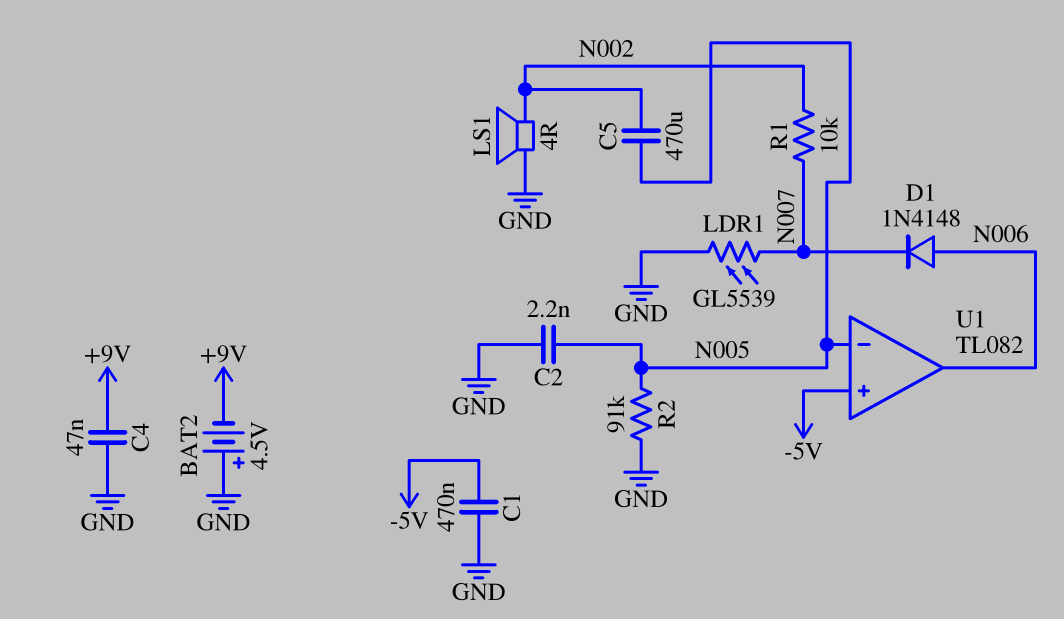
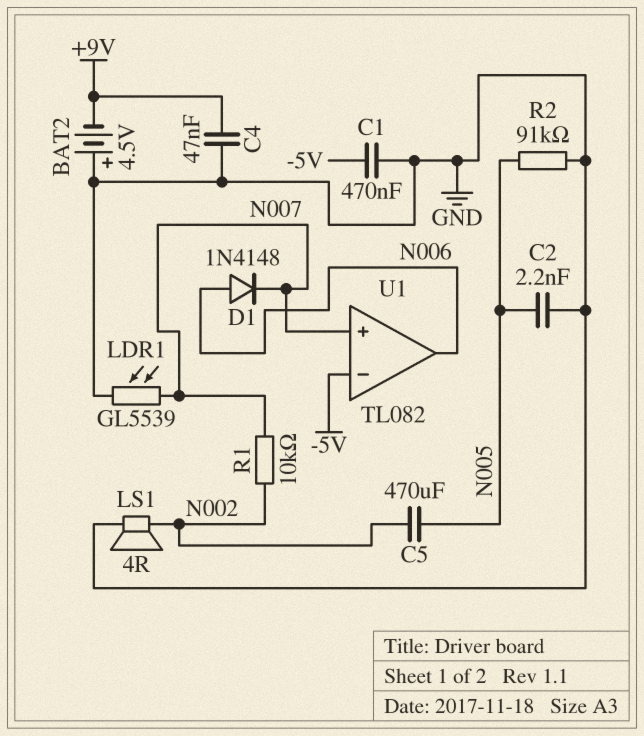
U1 pin in+: -5V -> N007
U1 pin in-: N005 -> -5V

